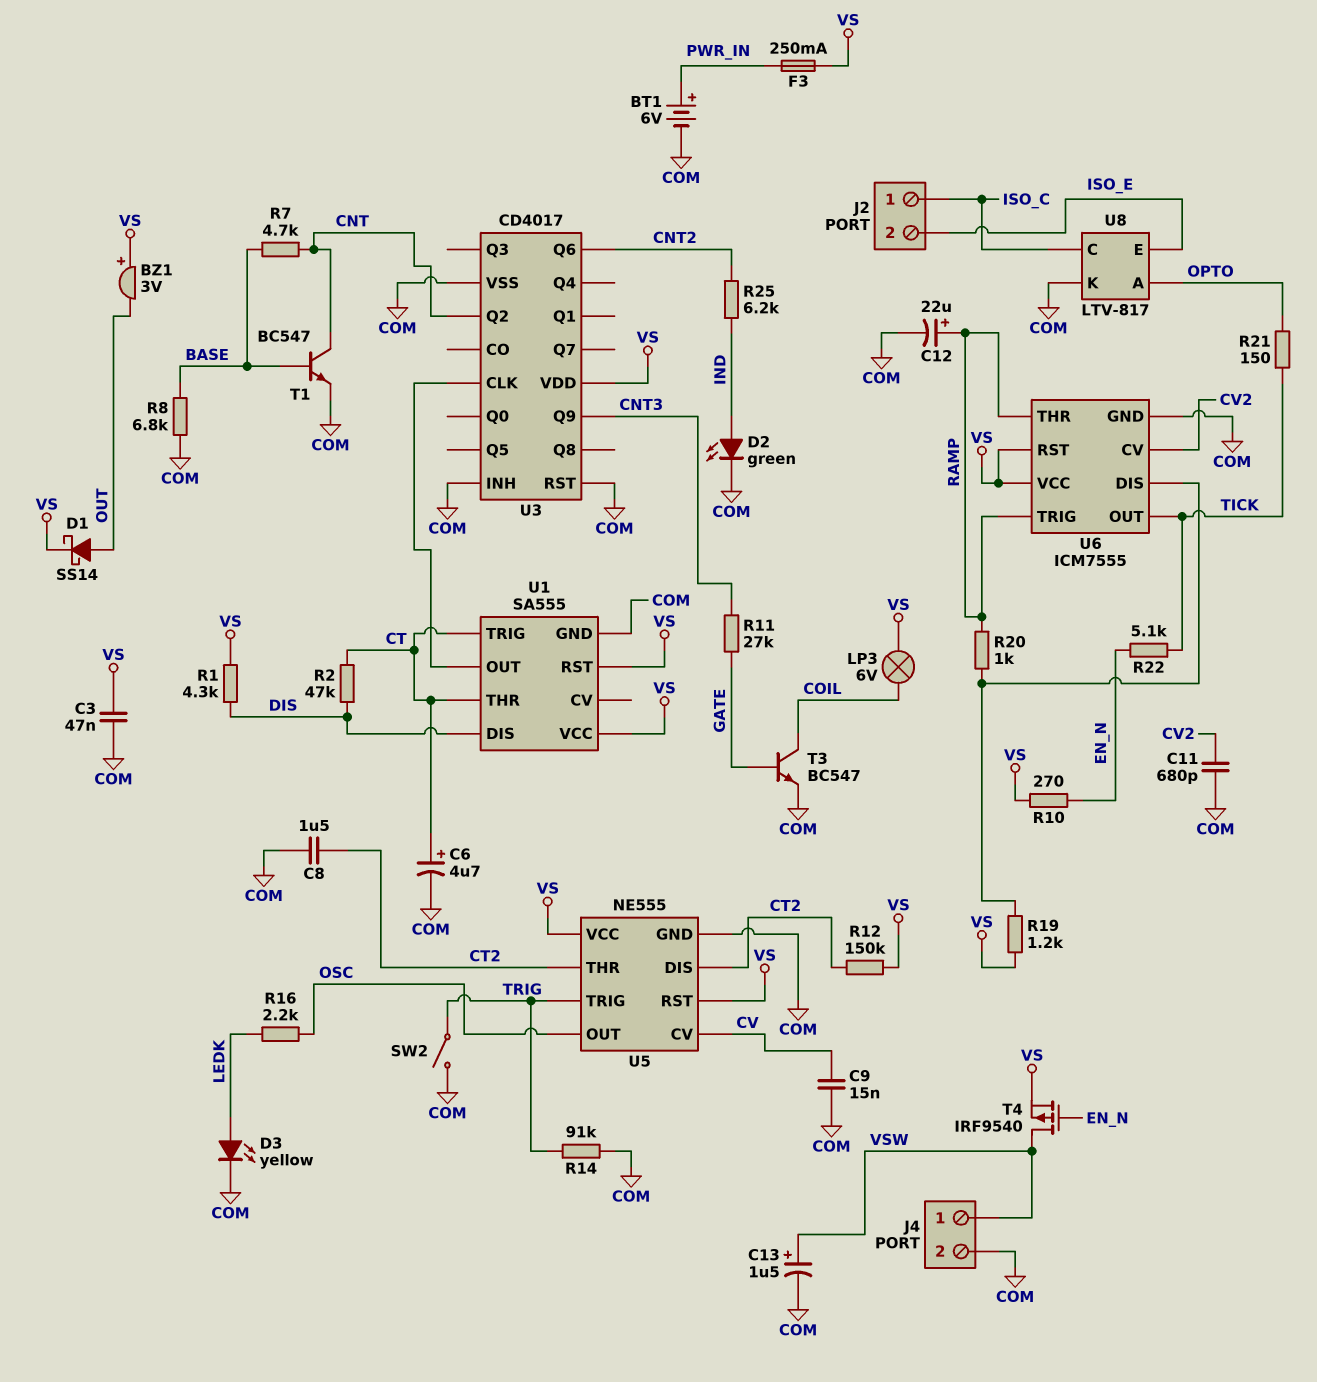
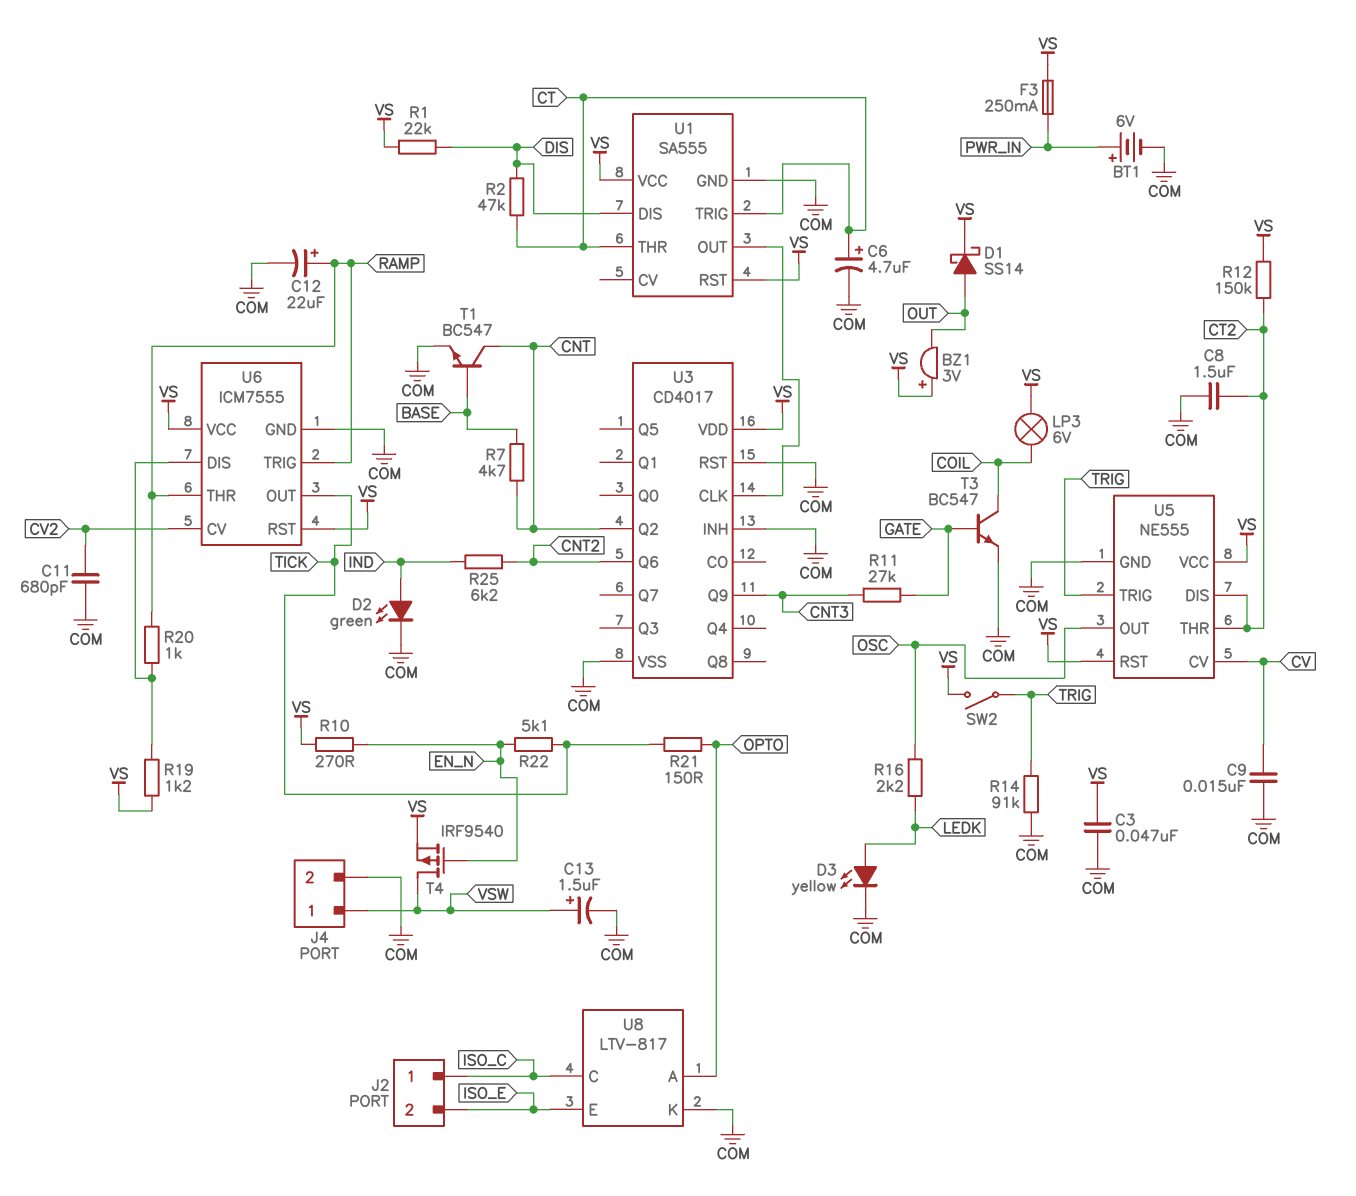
R1: 4.3k (DIS, VS) -> 22k (DIS, VS)
R8: 6.8k (BASE, COM) -> none
SW2: switch (COM, TRIG) -> switch (TRIG, VS)

